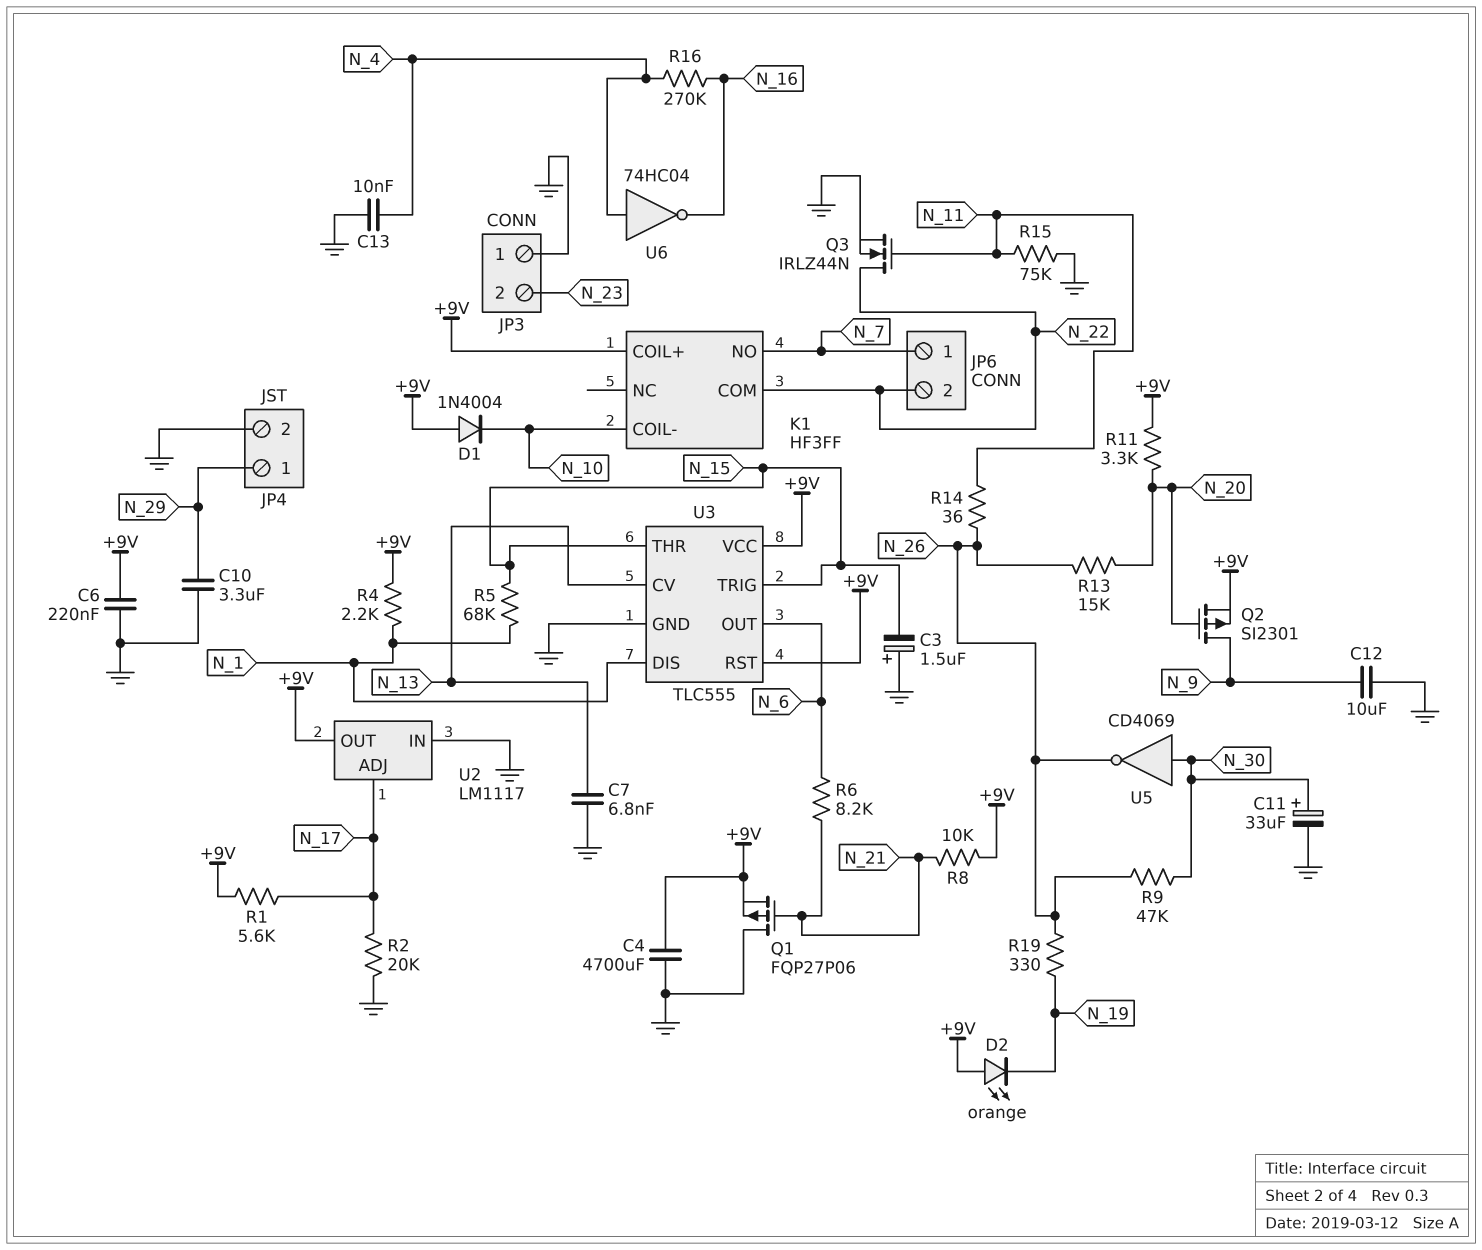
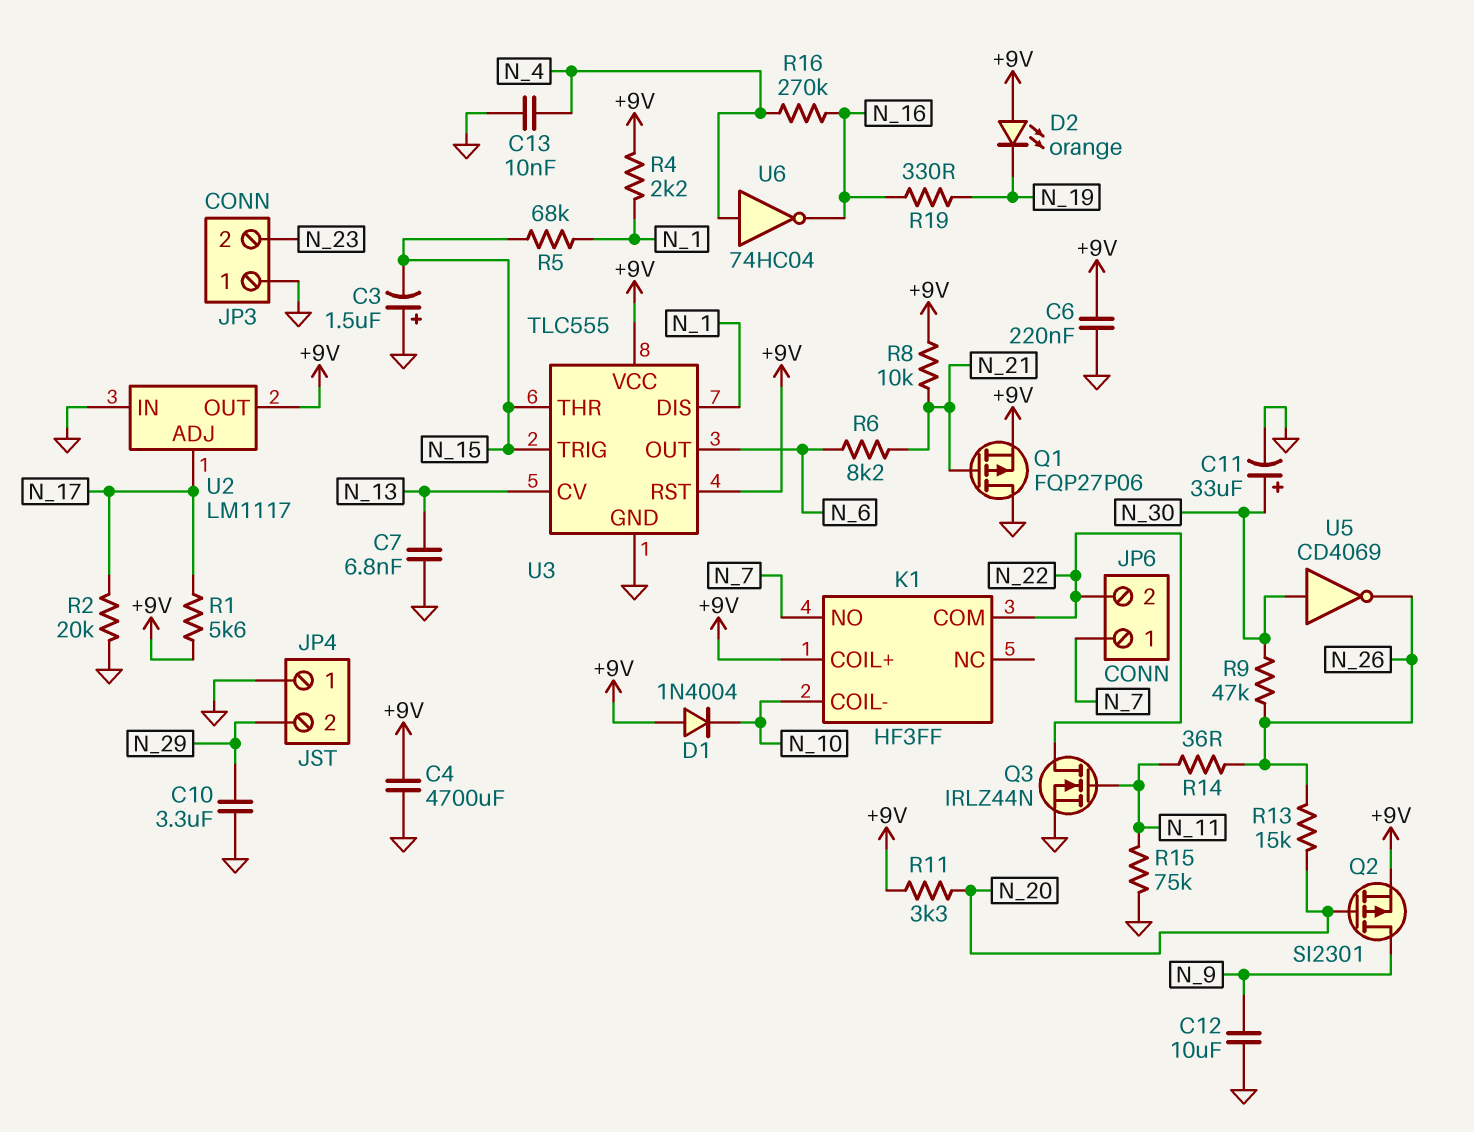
JP4 pin 1: N_29 -> GND
JP4 pin 2: GND -> N_29
R19: 330 (N_19, N_26) -> 330 (N_16, N_19)

